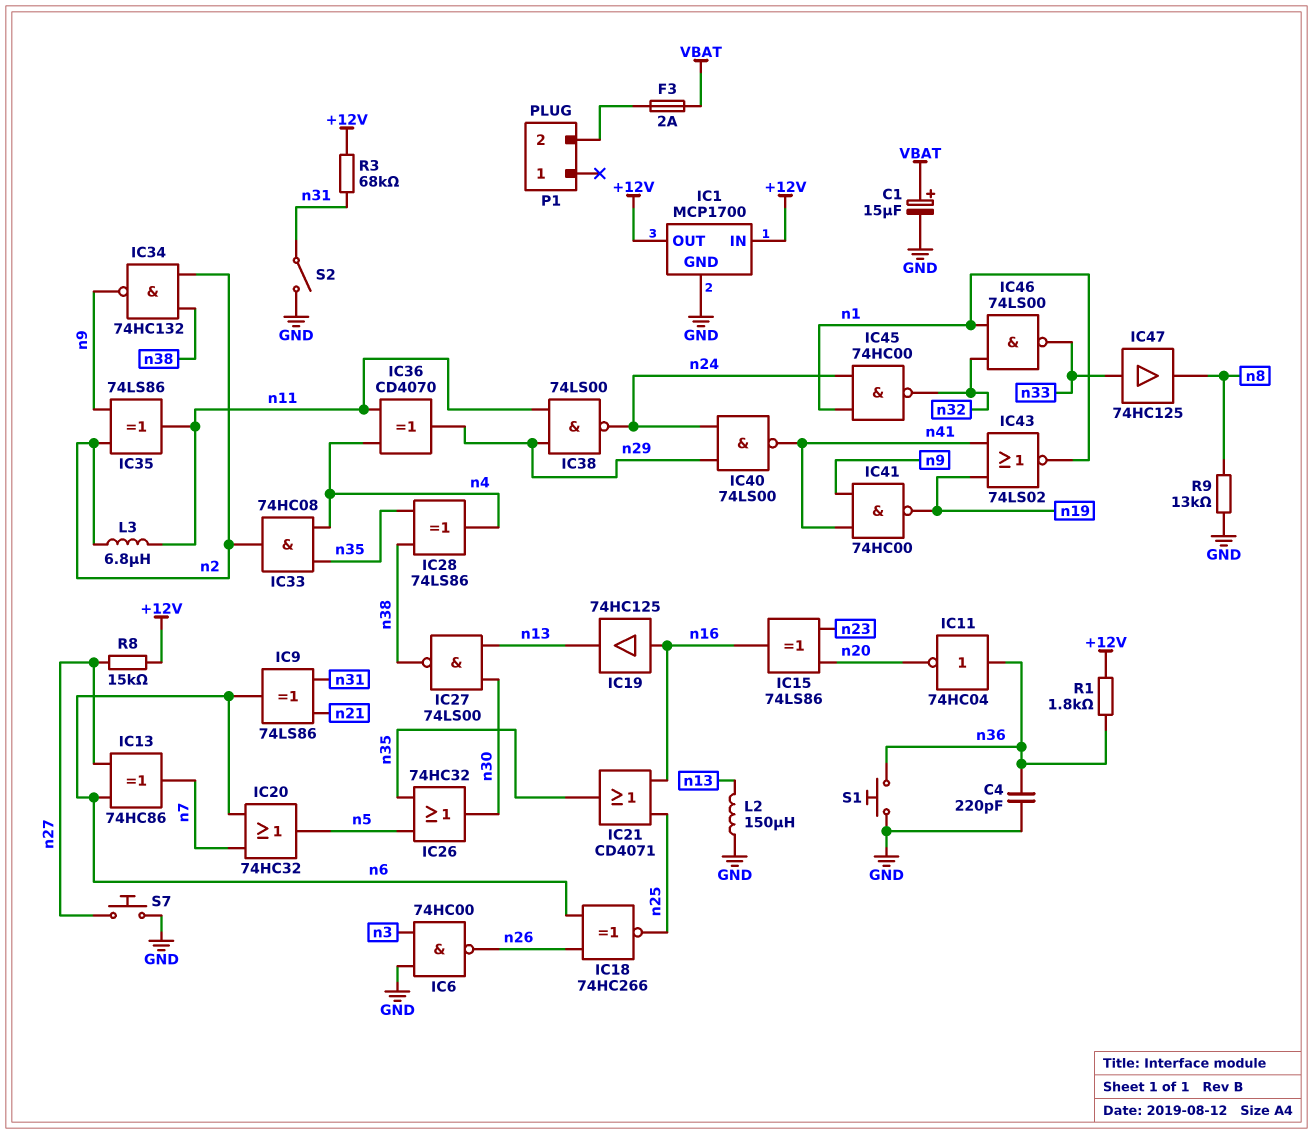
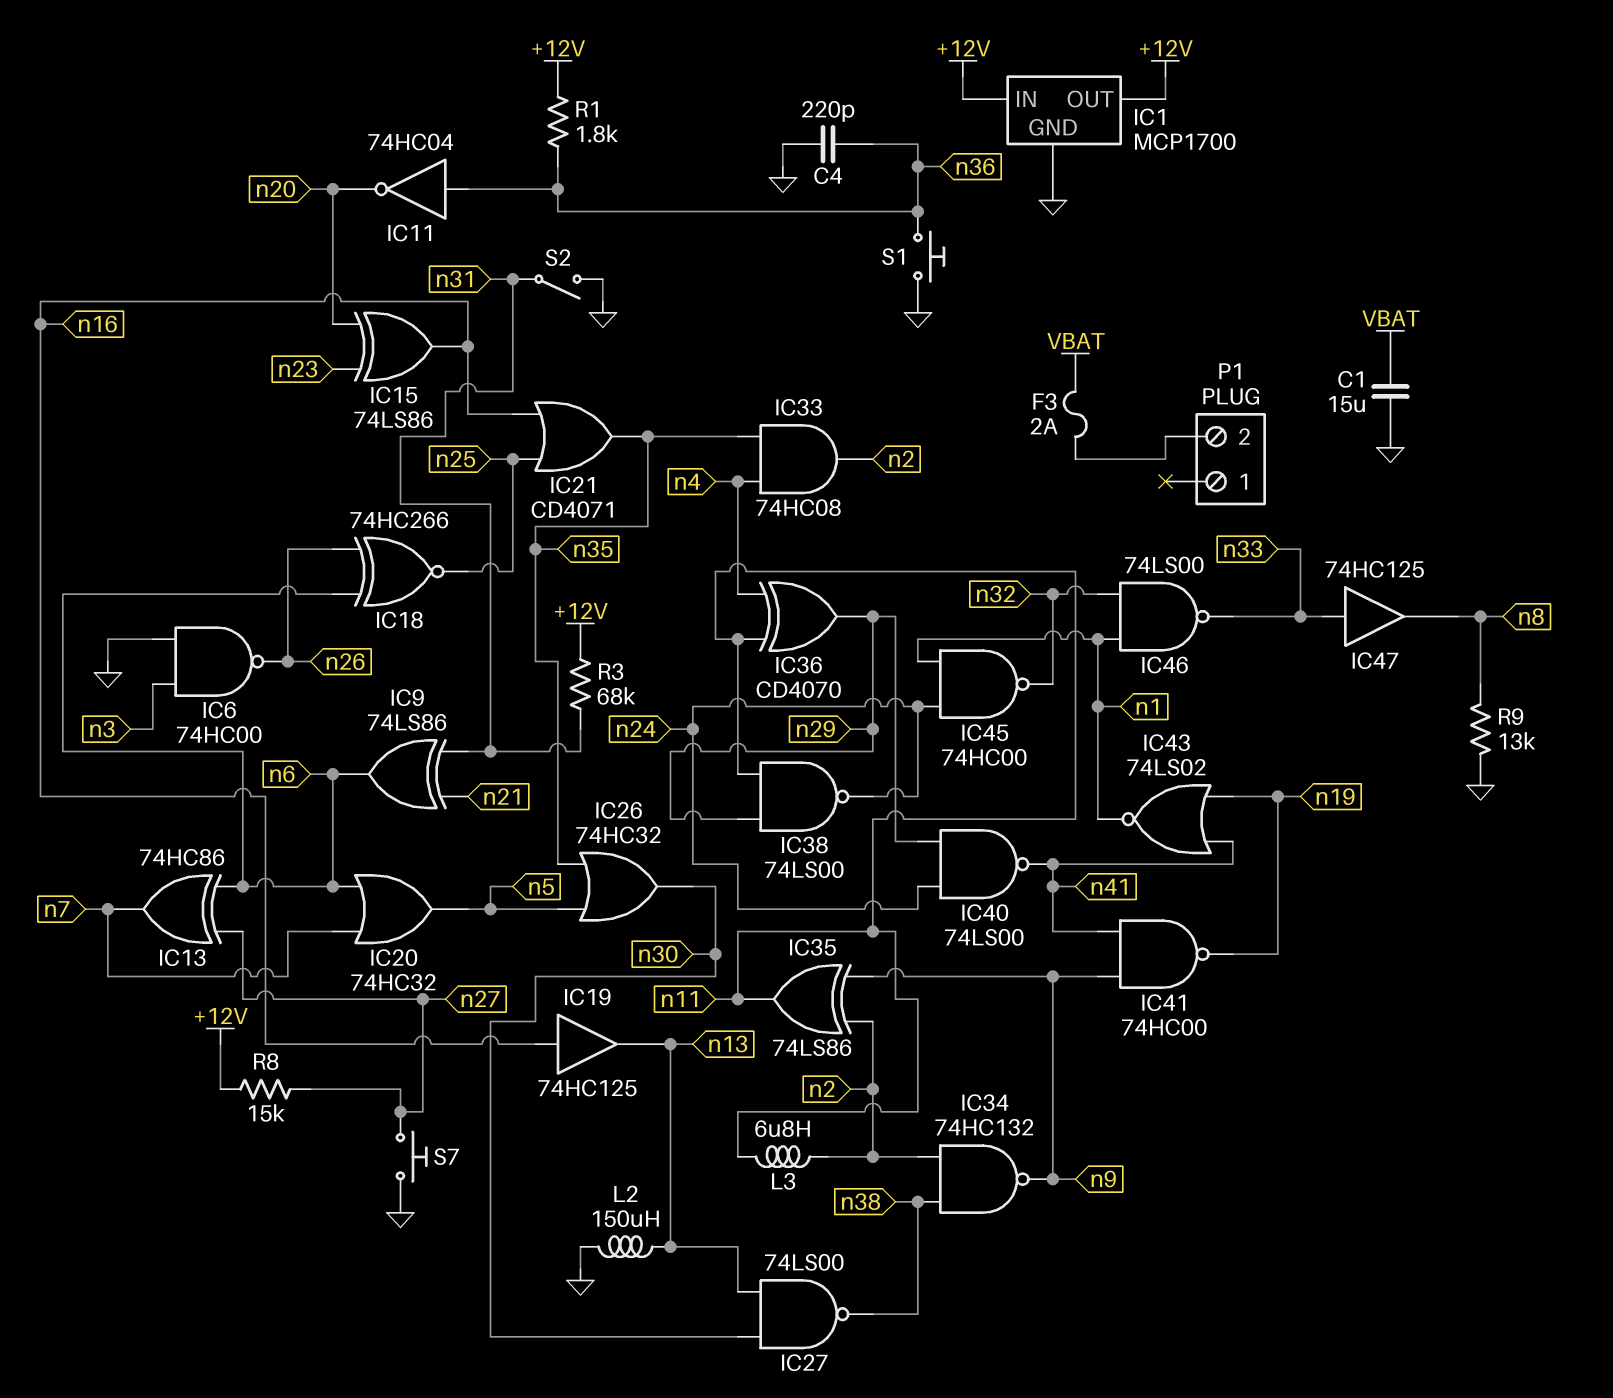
C1: 15uF (plus VBAT, minus GND) -> 15uF (GND, VBAT)
IC28: XOR 74LS86 (in n35, in n38, out n4) -> none

